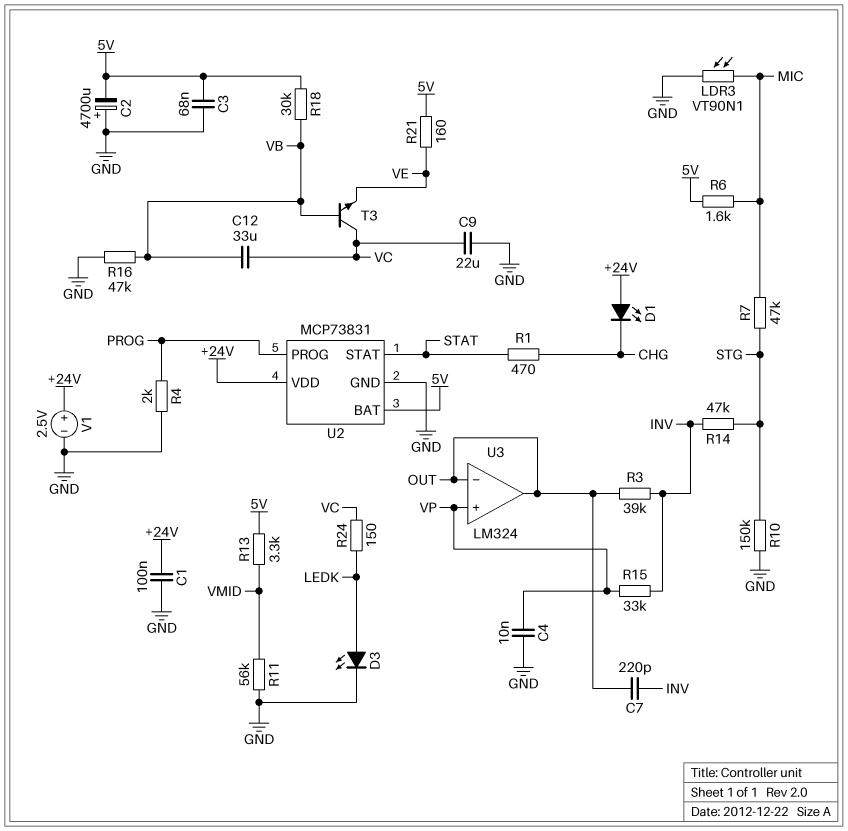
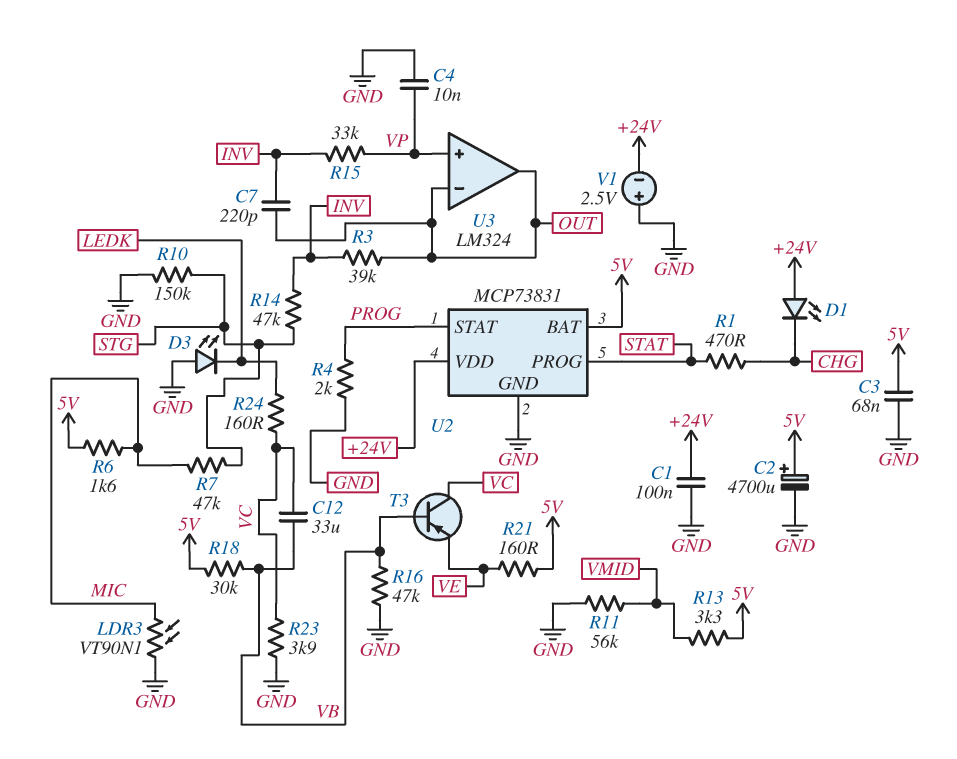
C2: 4700uF (plus GND, minus 5V) -> 4700uF (plus 5V, minus GND)
C9: 22uF (GND, VC) -> none
D3: LED (A LEDK, K GND) -> LED (A GND, K LEDK)
R23: none -> 3.9k (GND, VC)
R24: 150 (LEDK, VC) -> 160 (LEDK, VC)
T3: NPN (B VB, C VC, E VE) -> PNP (B VB, C VC, E VE)
U2 pin PROG: PROG -> STAT
U2 pin STAT: STAT -> PROG
V1: 2.5V (plus +24V, minus GND) -> 2.5V (plus GND, minus +24V)

